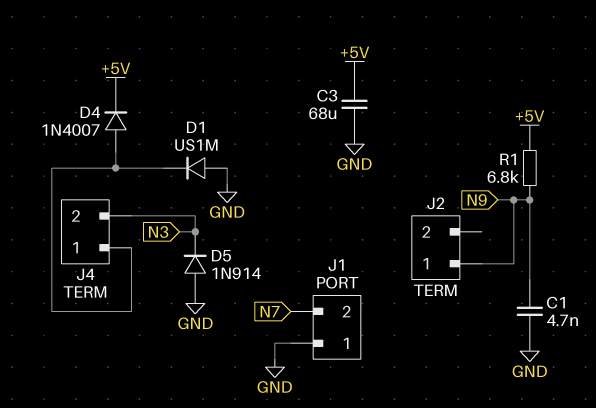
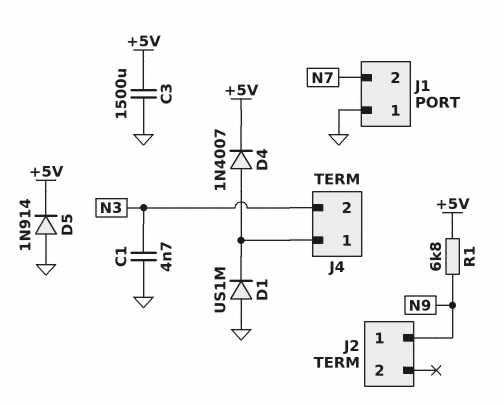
C1: 4.7nF (GND, N9) -> 4.7nF (GND, N3)
C3: 68uF (+5V, GND) -> 1500uF (+5V, GND)
D5: diode 1N914 (A GND, K N3) -> diode 1N914 (A GND, K +5V)

